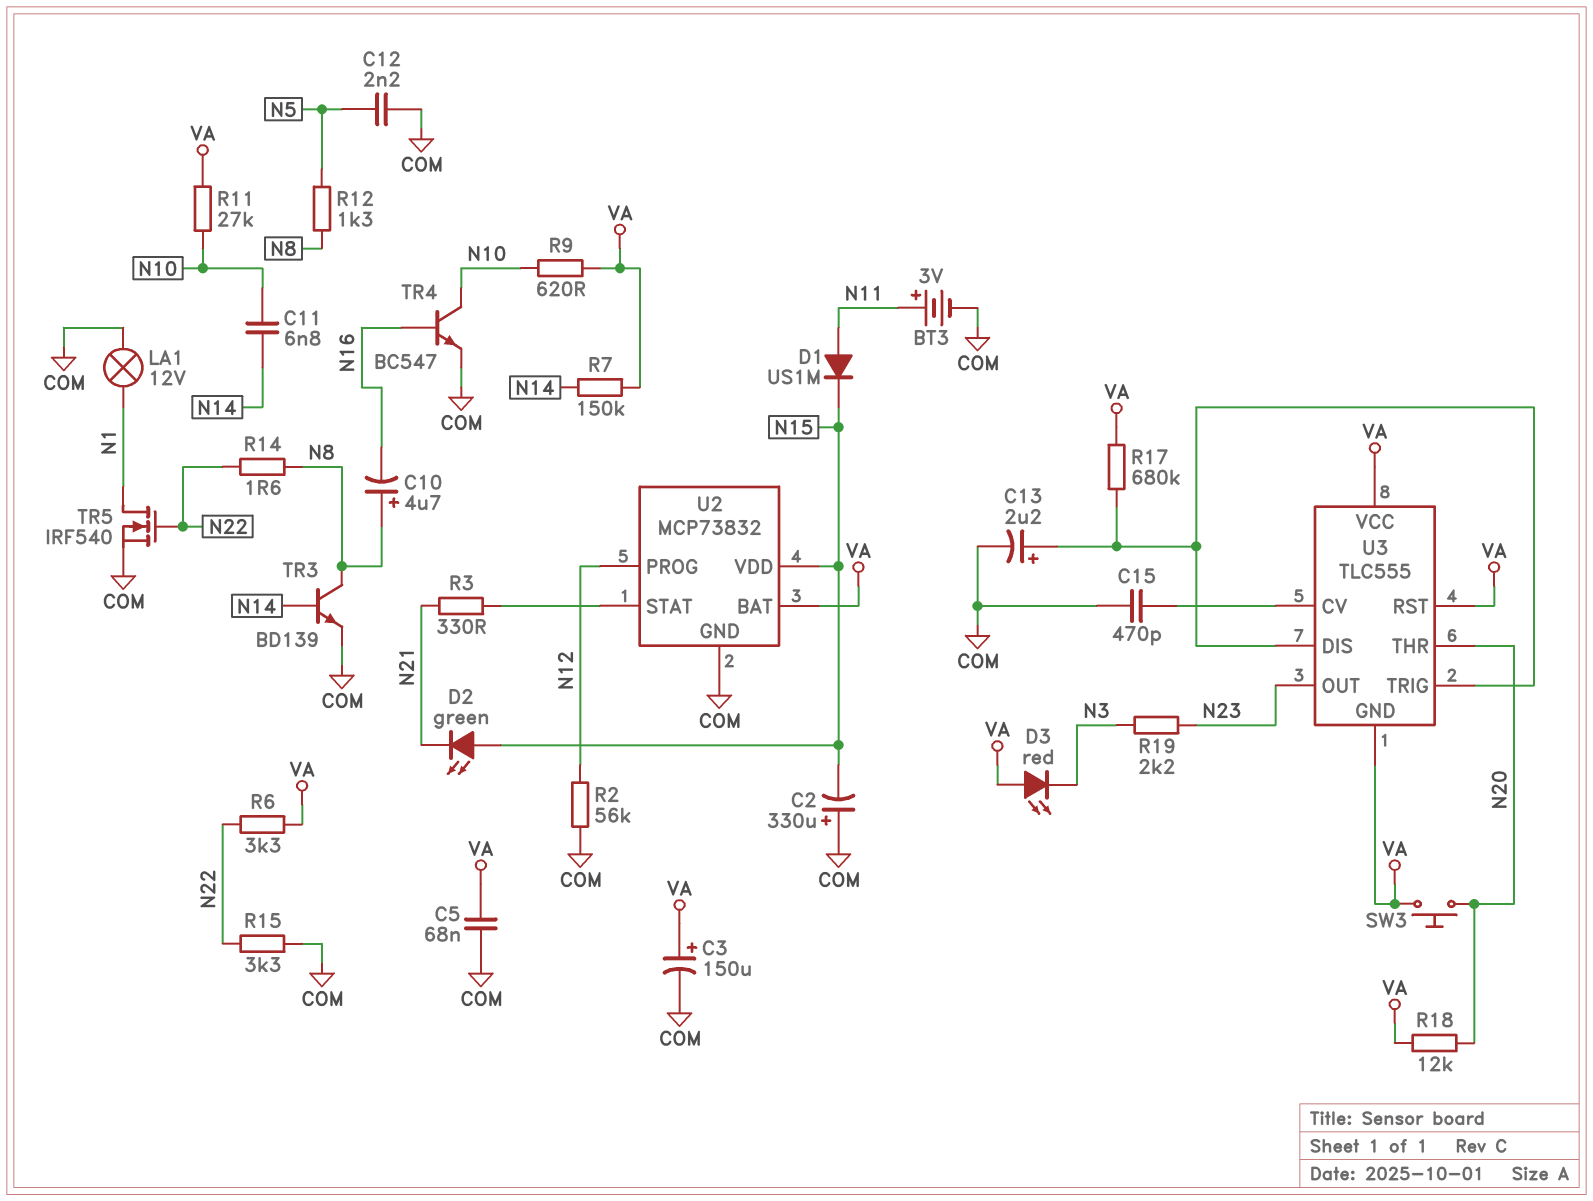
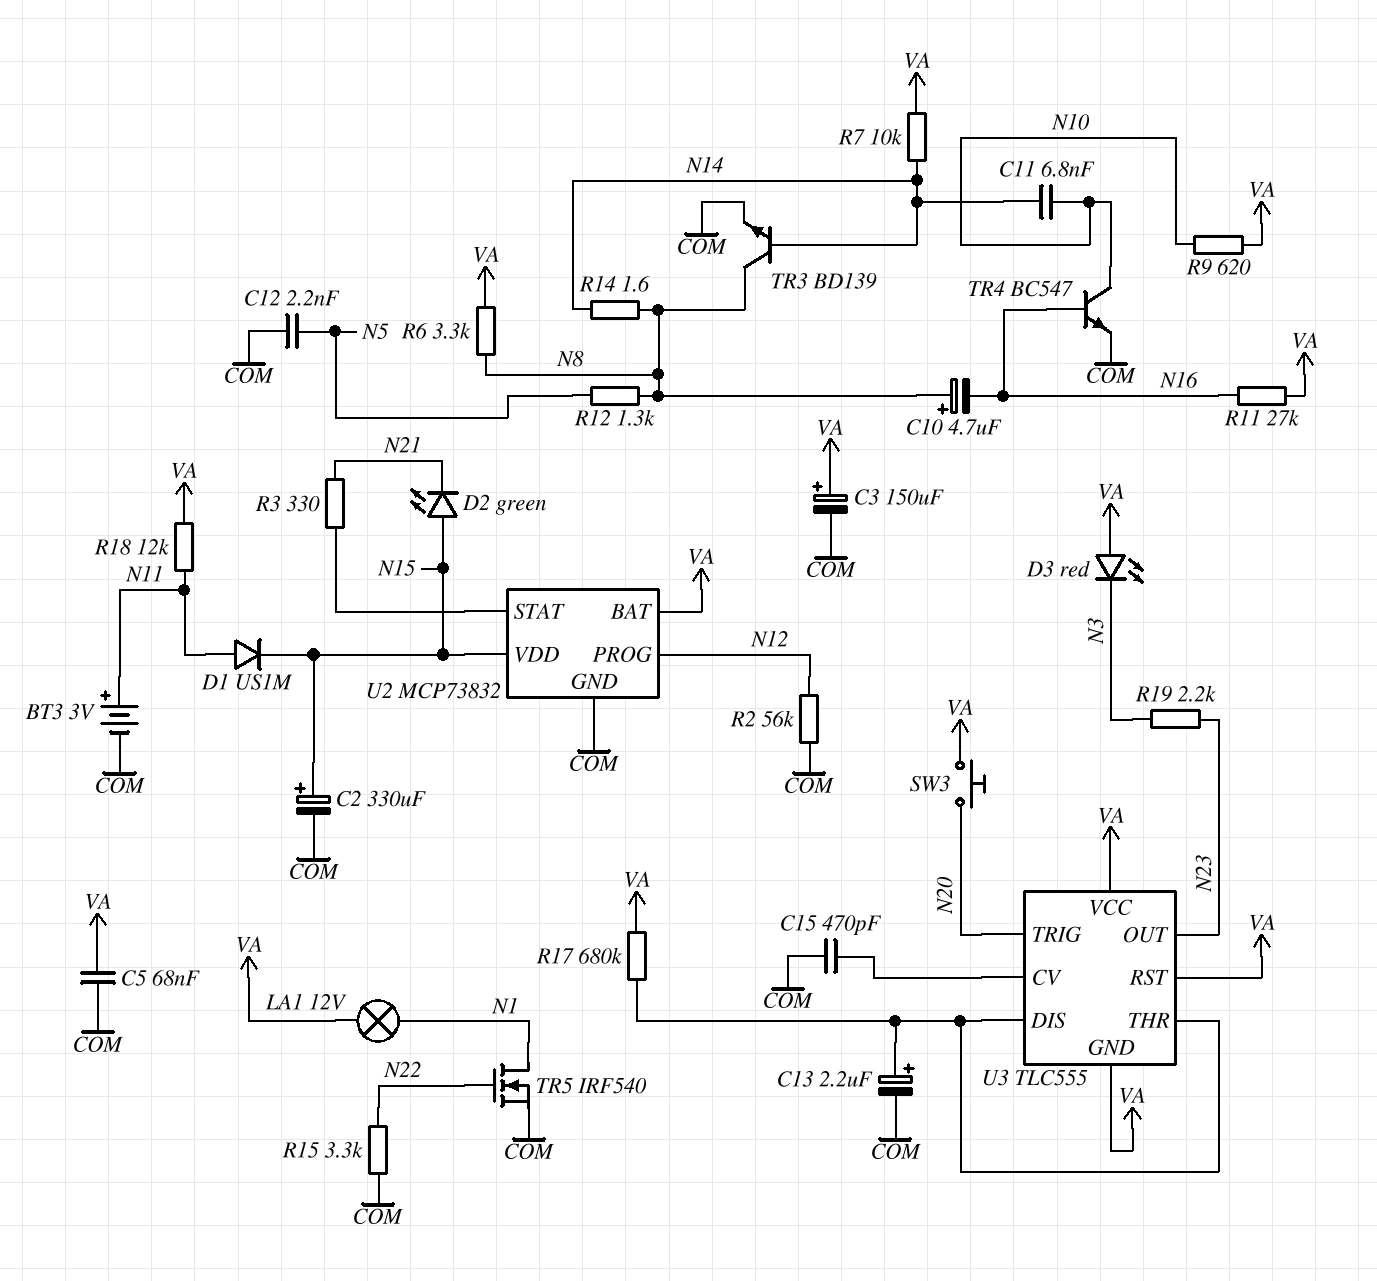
C2: 330uF (plus COM, minus N15) -> 330uF (plus N15, minus COM)
LA1: lamp 12V (COM, N1) -> lamp 12V (N1, VA)
R6: 3.3k (N22, VA) -> 3.3k (N8, VA)
R7: 150k (N14, VA) -> 10k (N14, VA)
R11: 27k (N10, VA) -> 27k (N16, VA)
R14: 1.6 (N8, N22) -> 1.6 (N8, N14)
R18: 12k (N20, VA) -> 12k (N11, VA)
U3 pin THR: N20 -> U3/DIS
U3 pin TRIG: U3/DIS -> N20

